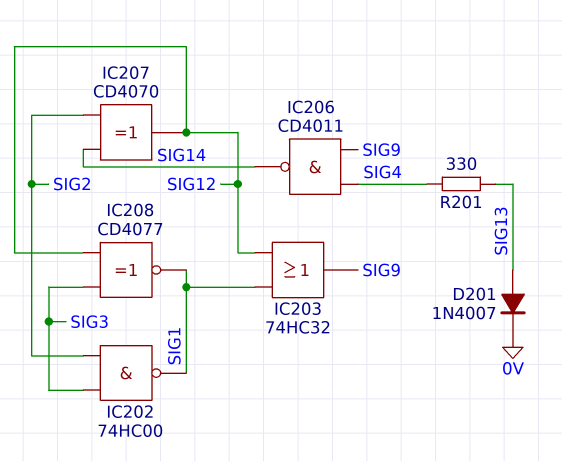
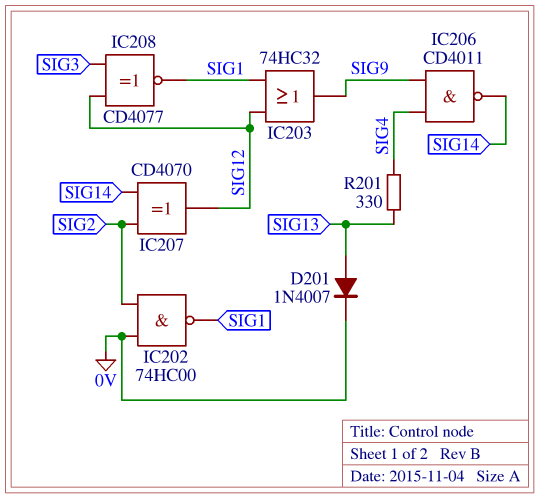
IC202: NAND 74HC00 (in SIG2, in SIG3, out SIG1) -> NAND 74HC00 (in 0V, in SIG2, out SIG1)

